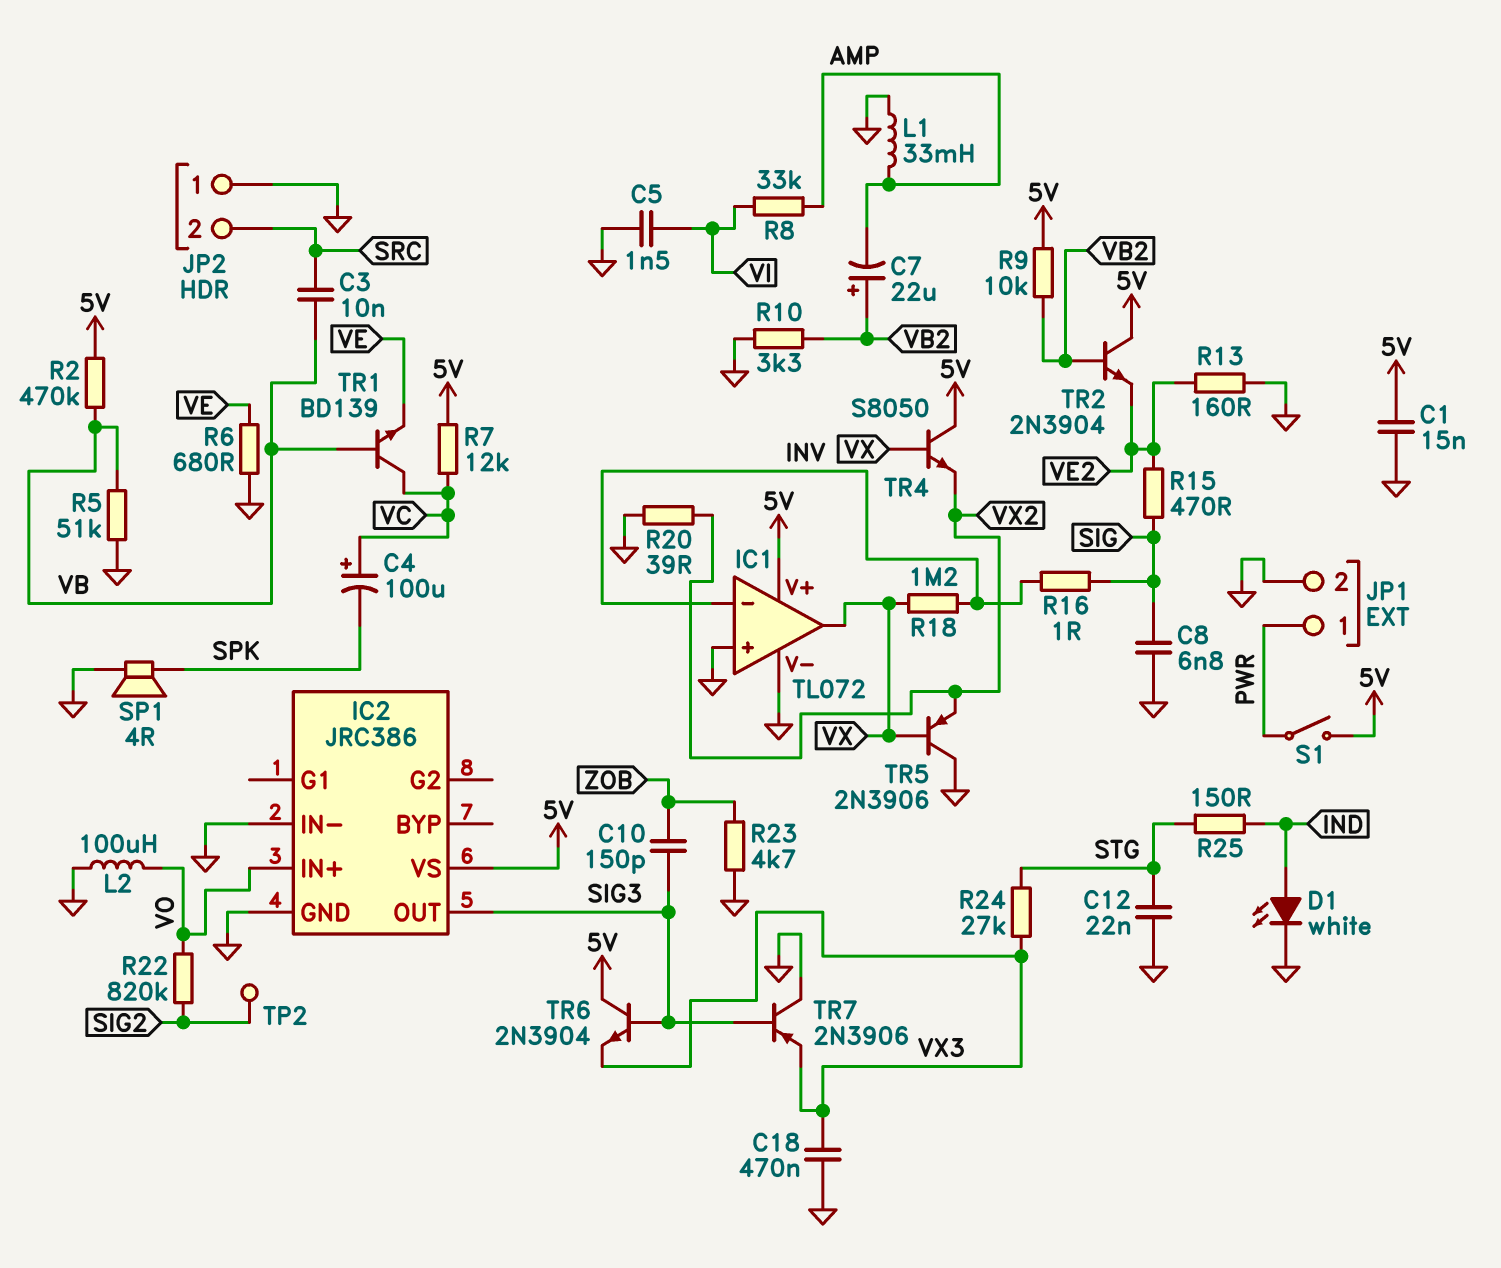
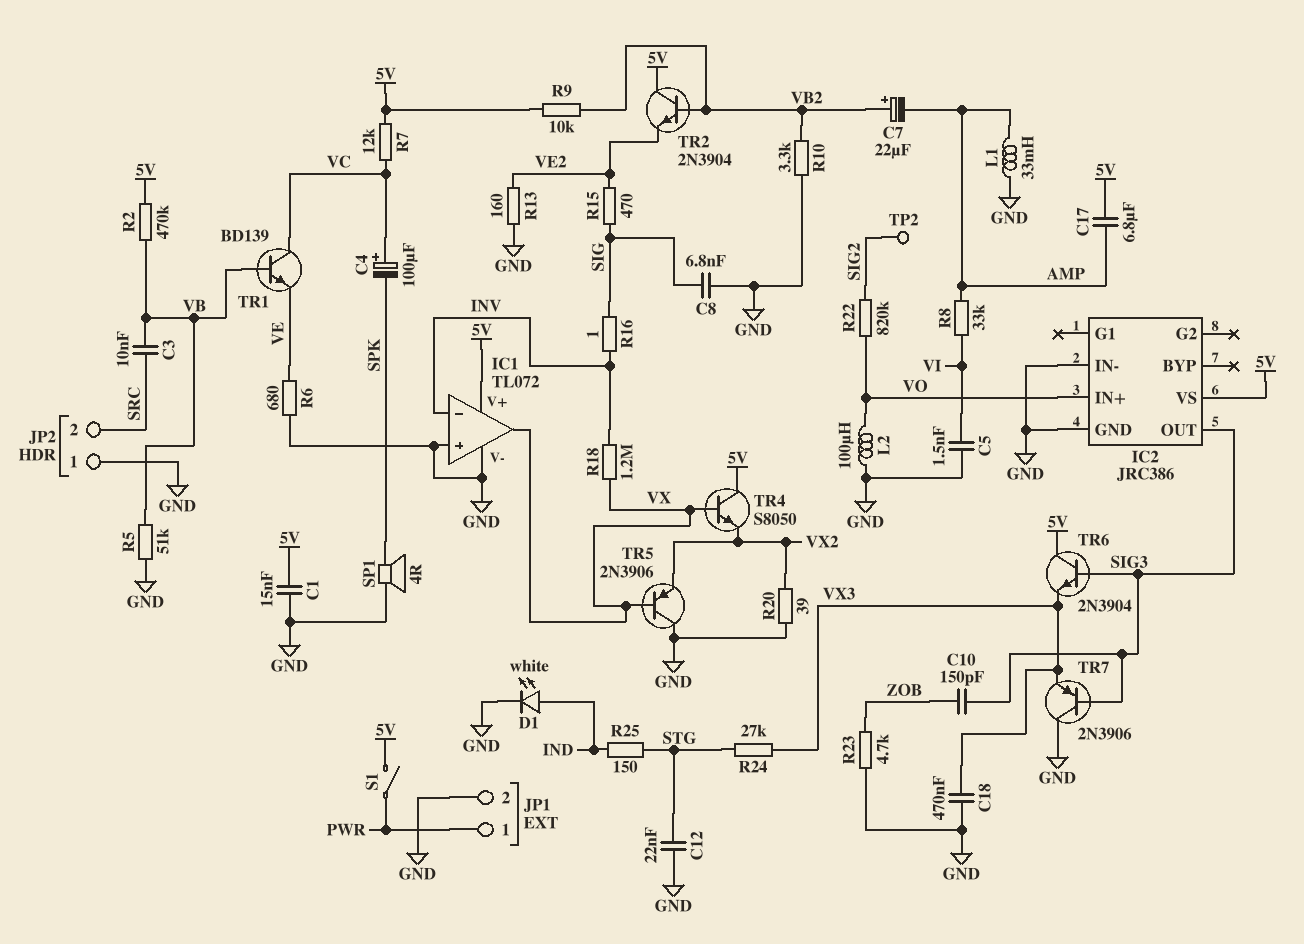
C17: none -> 6.8uF (5V, AMP)

